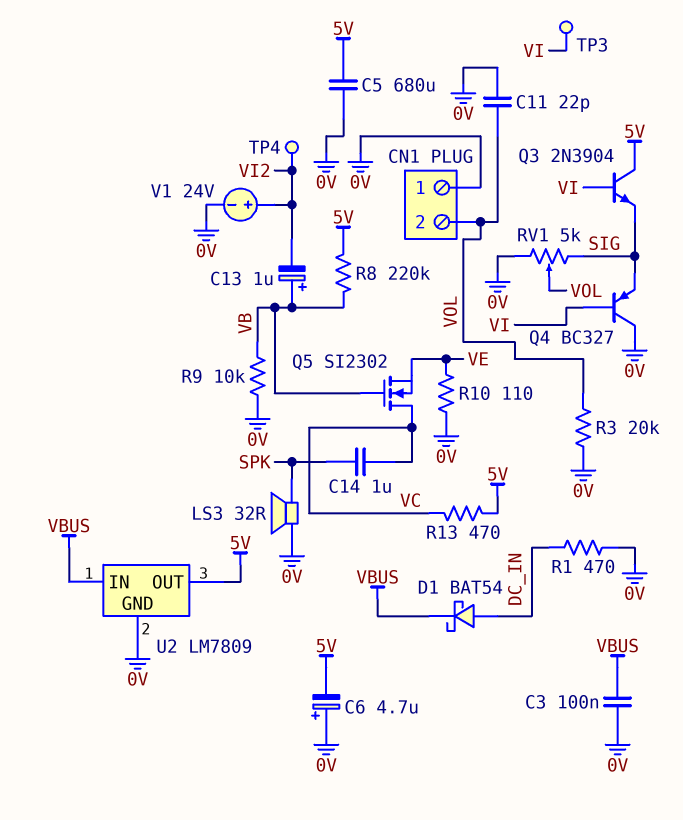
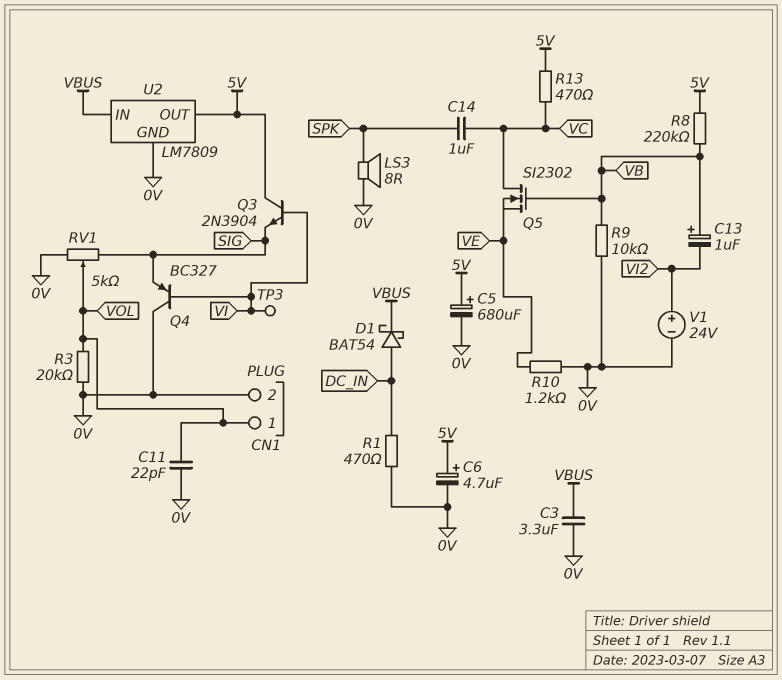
C3: 100nF (0V, VBUS) -> 3.3uF (0V, VBUS)
C5: 680uF (0V, 5V) -> 680uF (plus 5V, minus 0V)
C6: 4.7uF (plus 0V, minus 5V) -> 4.7uF (plus 5V, minus 0V)
CN1 pin 1: 0V -> VOL
CN1 pin 2: VOL -> 0V
LS3: speaker 32R (0V, SPK) -> speaker 8R (0V, SPK)
R10: 110 (0V, VE) -> 1.2k (0V, VE)
TP4: test point (VI2) -> none

